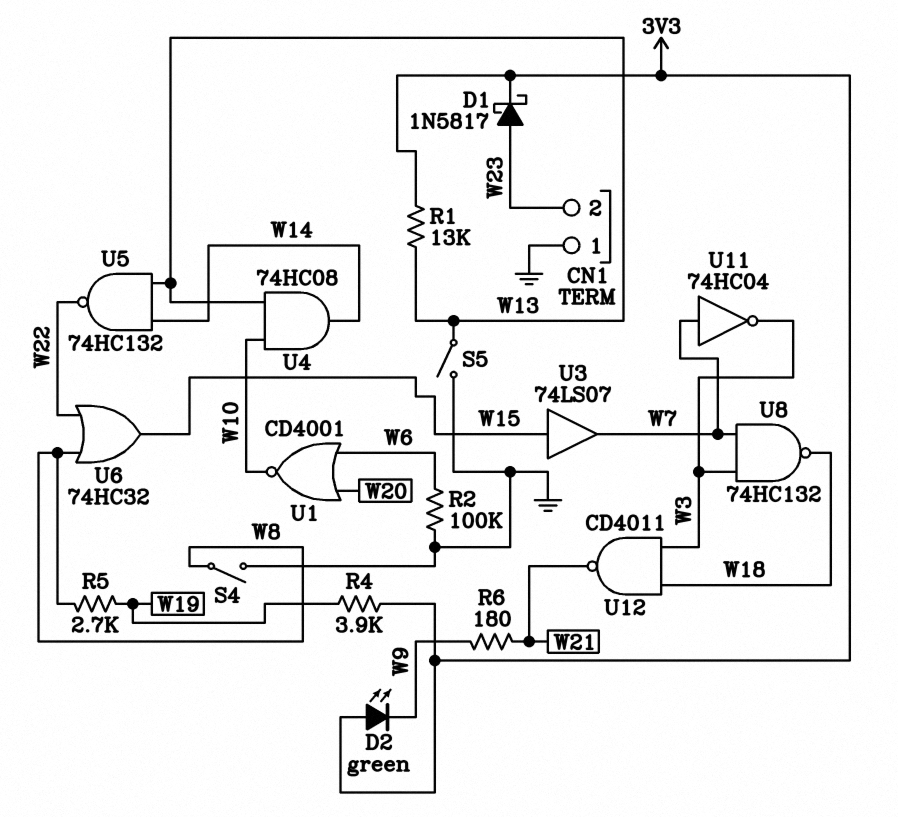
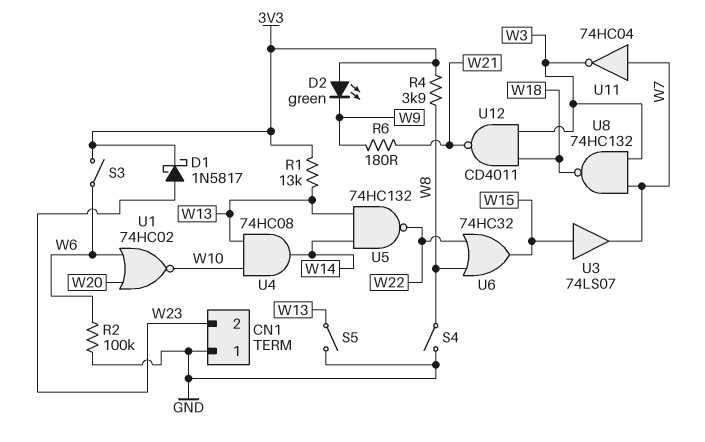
R4: 3.9k (3V3, W19) -> 3.9k (3V3, W8)
R5: 2.7k (W8, W19) -> none
S3: none -> switch (3V3, W6)
U1: NOR CD4001 (in W6, in W20, out W10) -> NOR 74HC02 (in W6, in W20, out W10)

